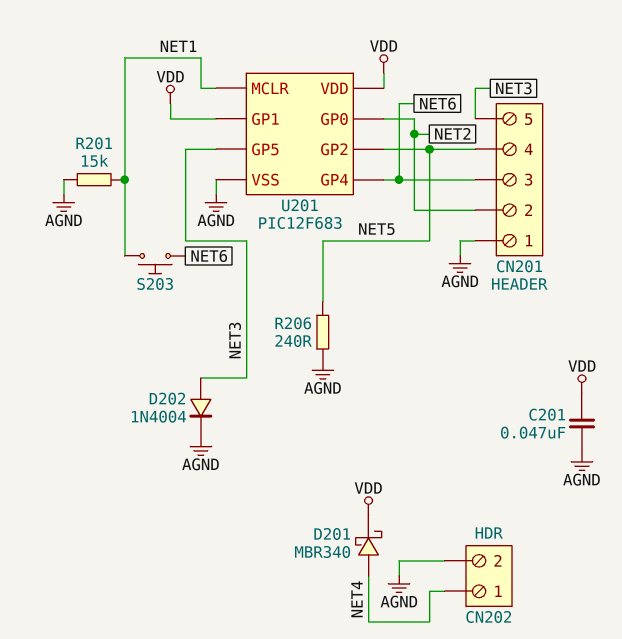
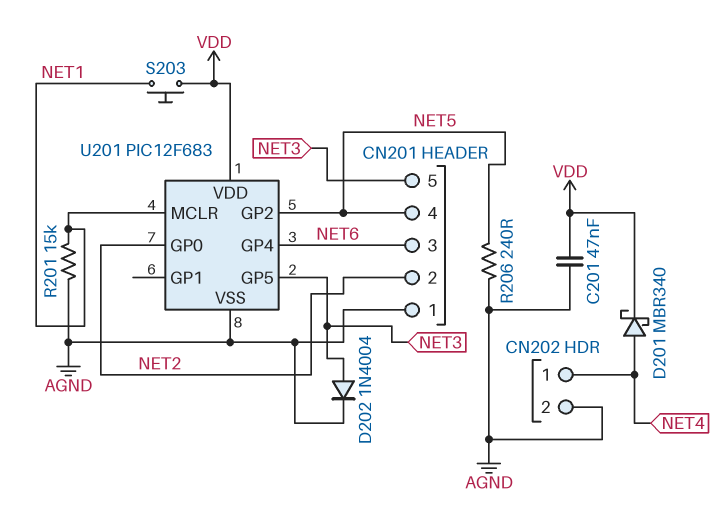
S203: button (NET1, NET6) -> button (NET1, VDD)
U201 pin GP1: VDD -> none

